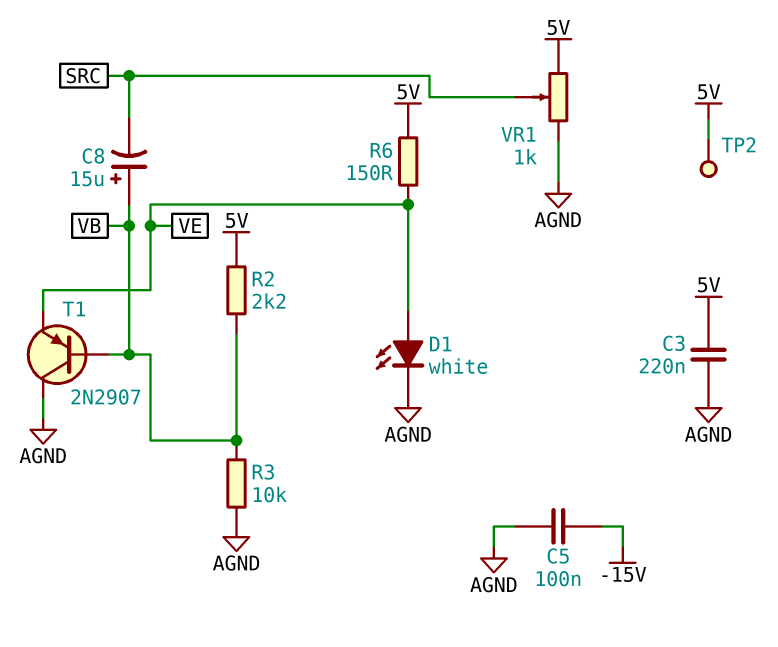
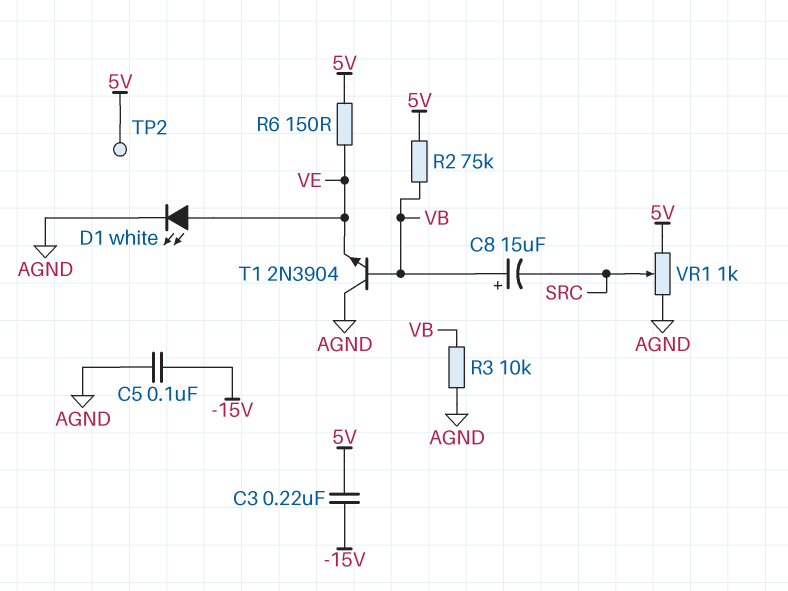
C3: 220nF (5V, AGND) -> 220nF (-15V, 5V)
R2: 2.2k (5V, VB) -> 75k (5V, VB)
T1: PNP 2N2907 (B VB, C AGND, E VE) -> NPN 2N3904 (B VB, C AGND, E VE)

